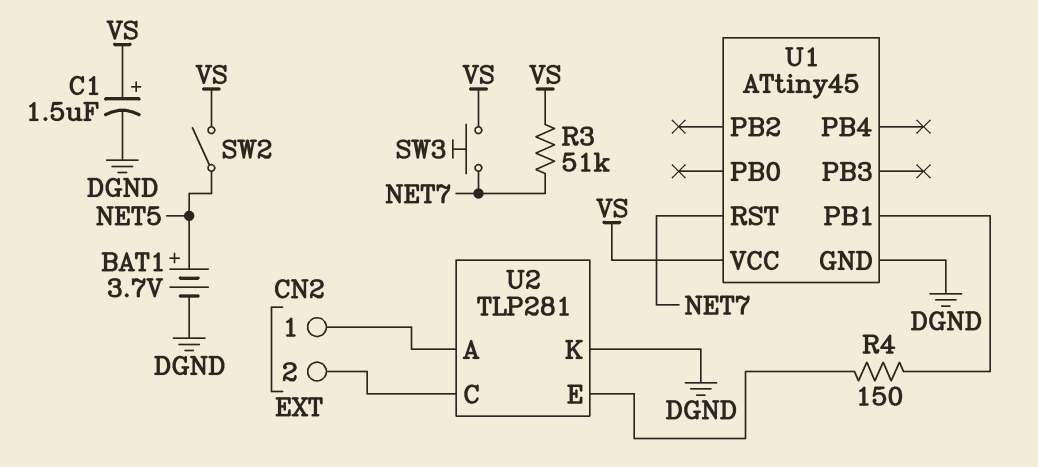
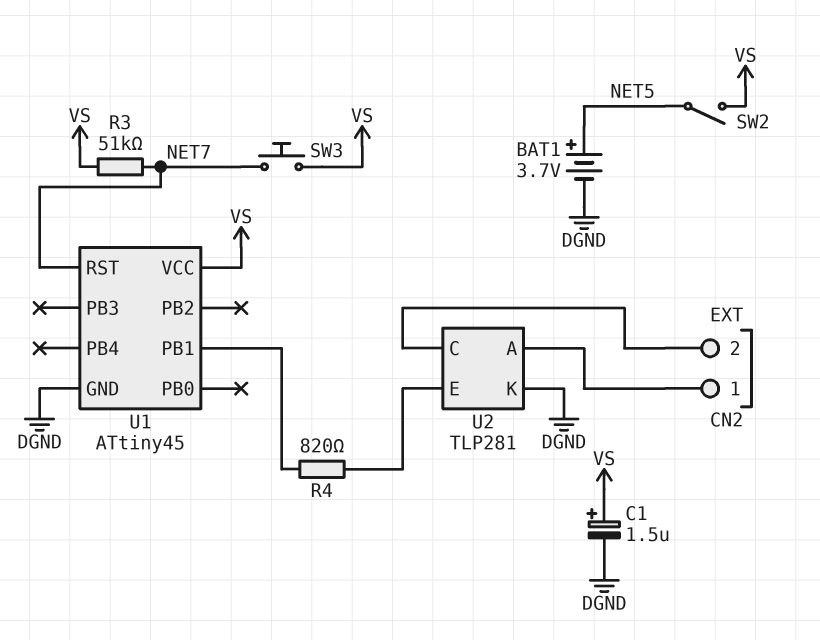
R4: 150 (U1/PB1, U2/E) -> 820 (U1/PB1, U2/E)

